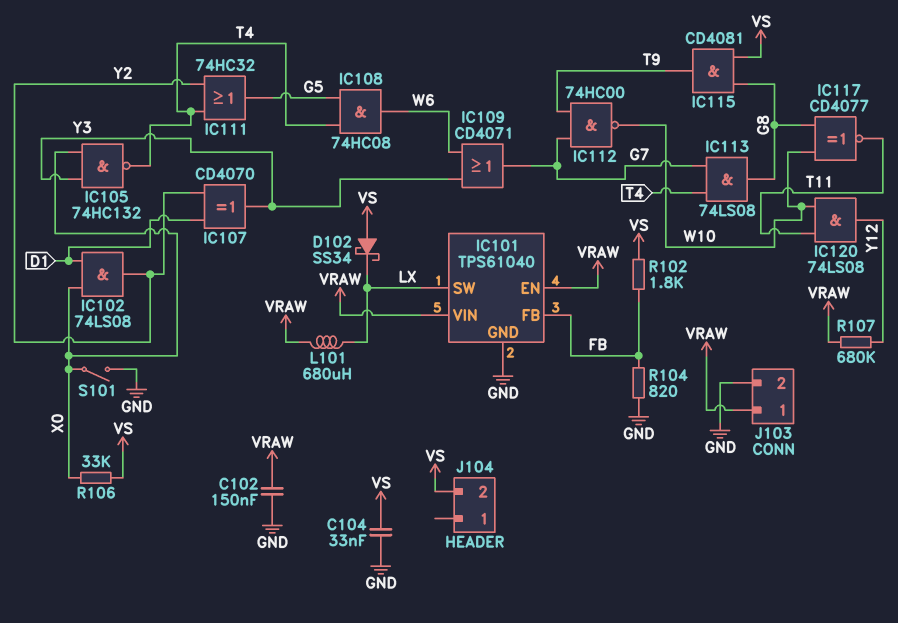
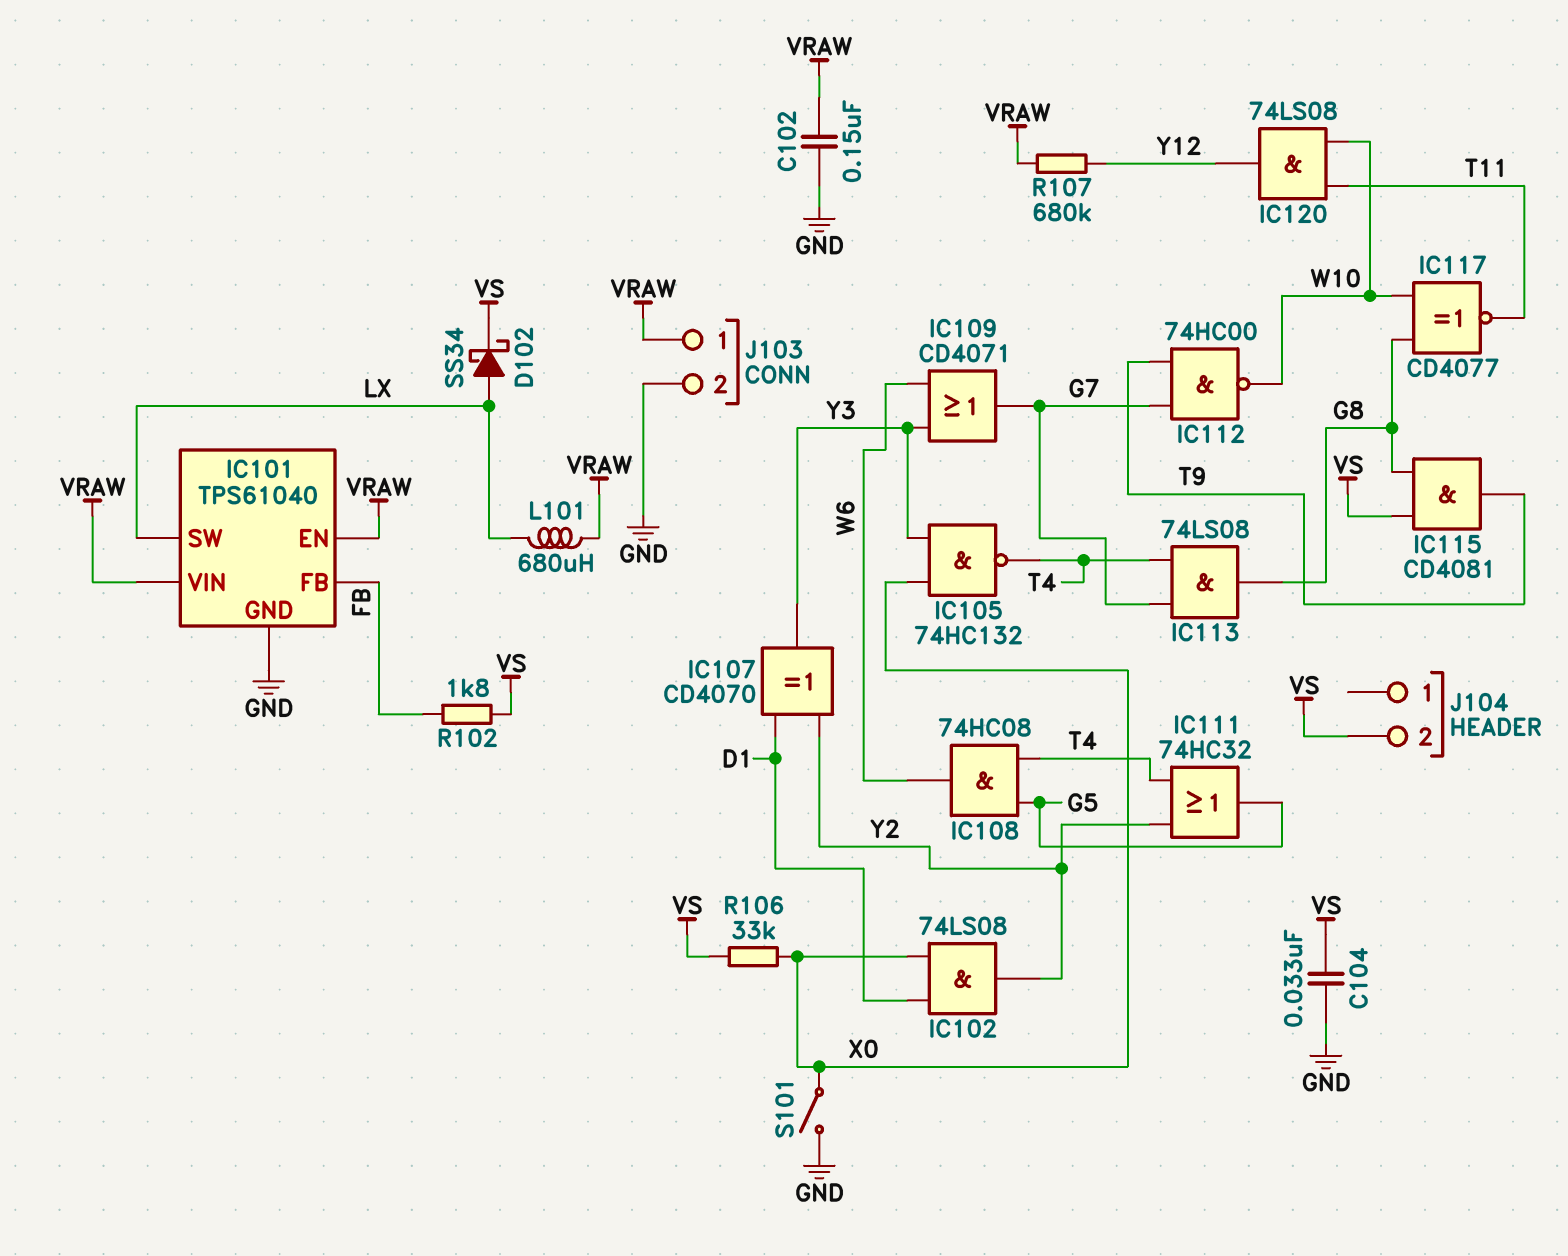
D102: schottky SS34 (A VS, K LX) -> schottky SS34 (A LX, K VS)
R104: 820 (FB, GND) -> none

